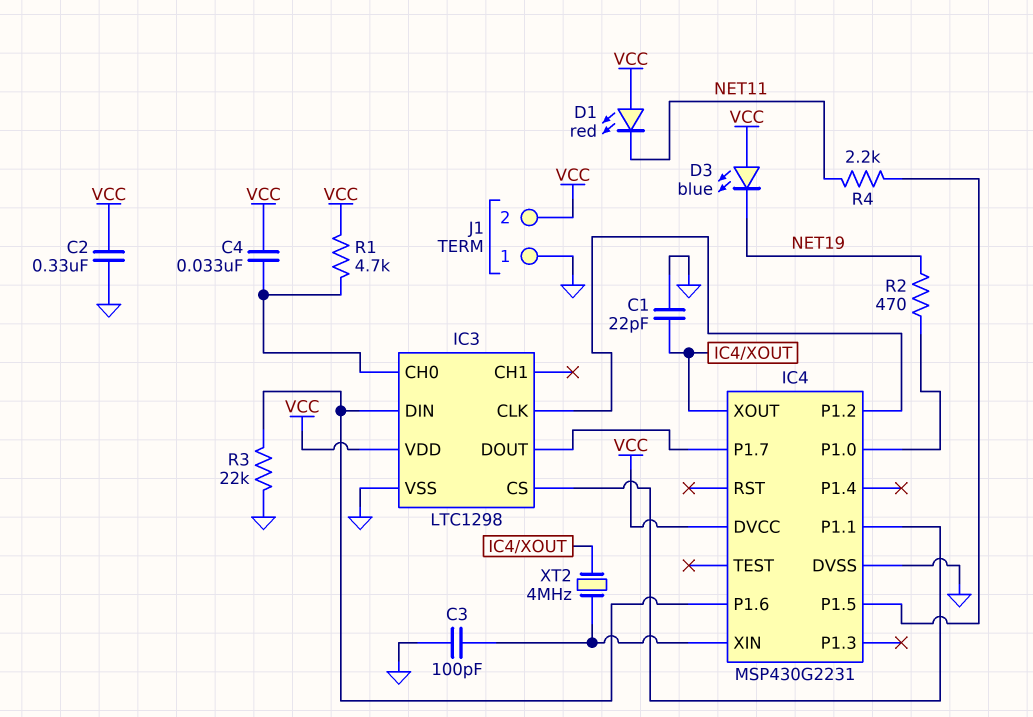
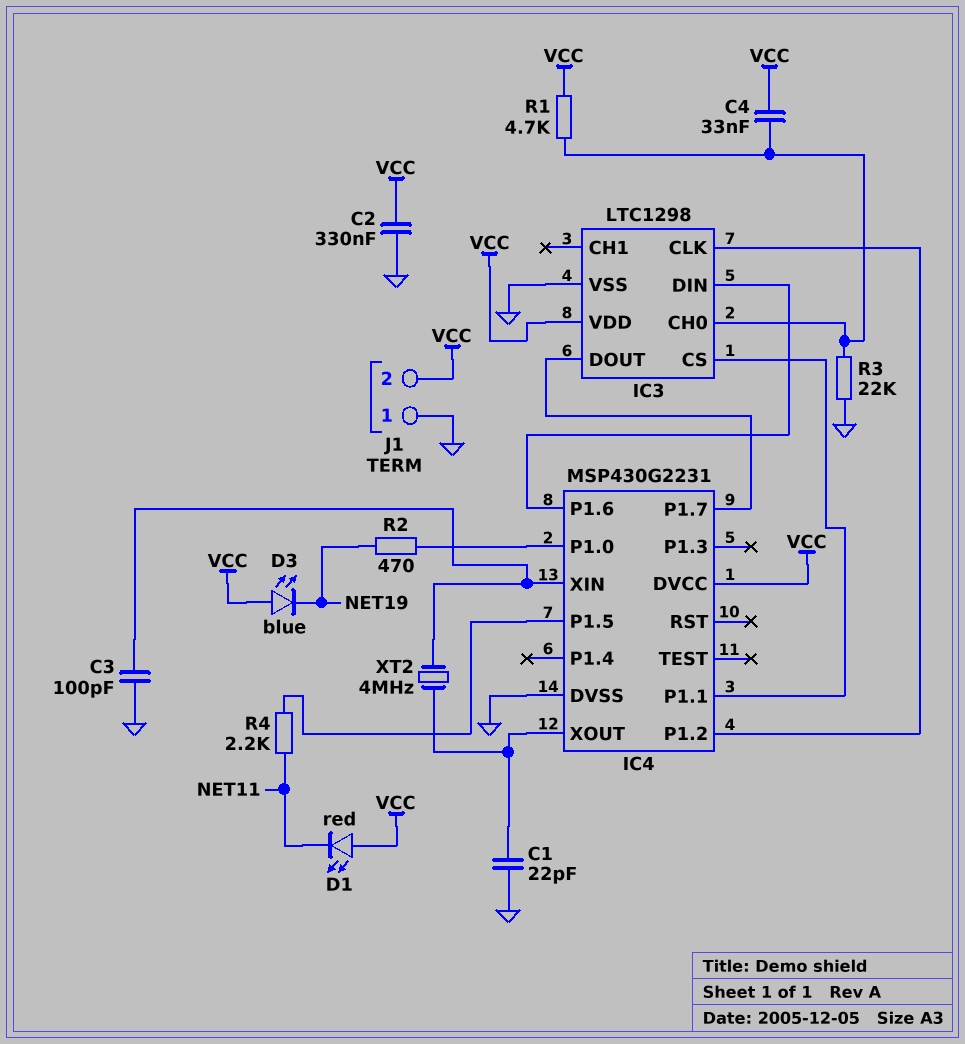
R3: 22k (GND, IC3/DIN) -> 22k (GND, IC3/CH0)

